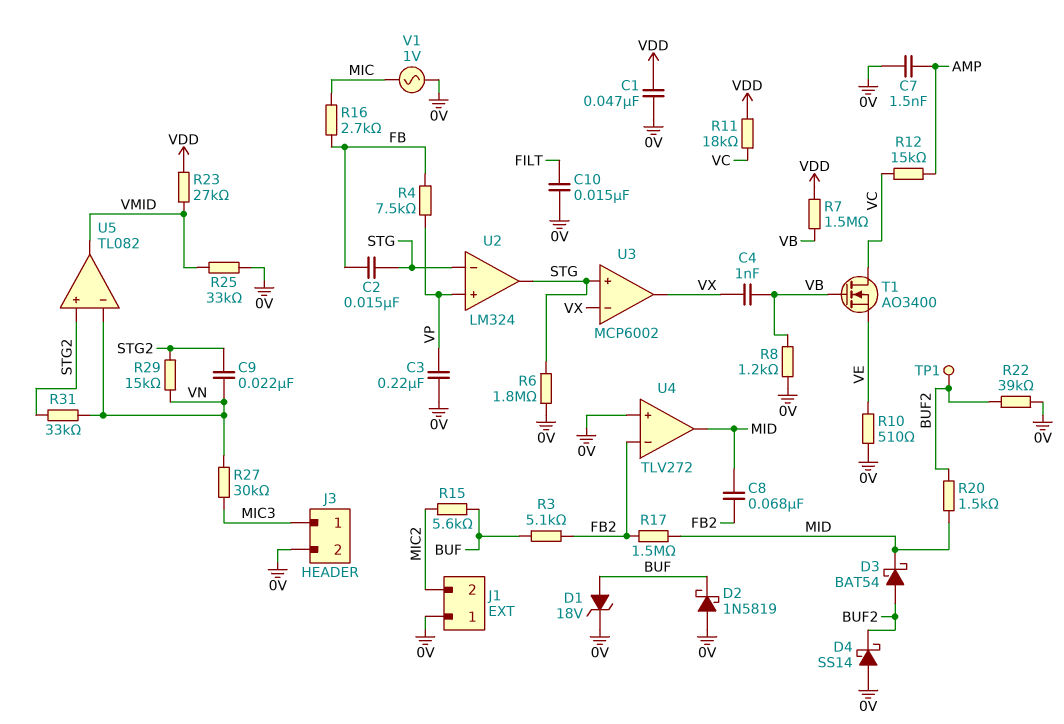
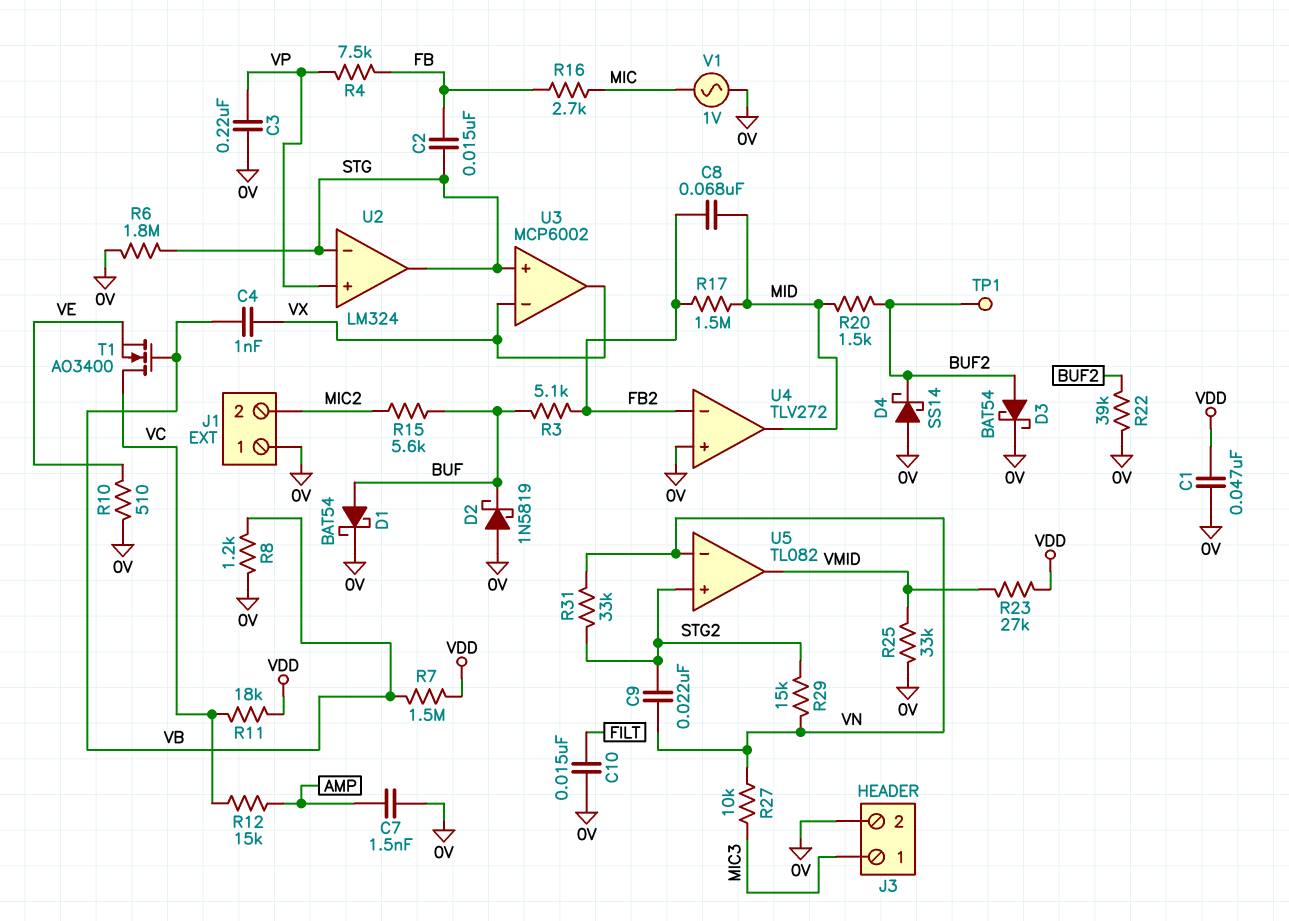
D1: zener 18V (A BUF, K 0V) -> schottky BAT54 (A BUF, K 0V)
D3: schottky BAT54 (A BUF2, K MID) -> schottky BAT54 (A BUF2, K 0V)
R27: 30k (MIC3, VN) -> 10k (MIC3, VN)

